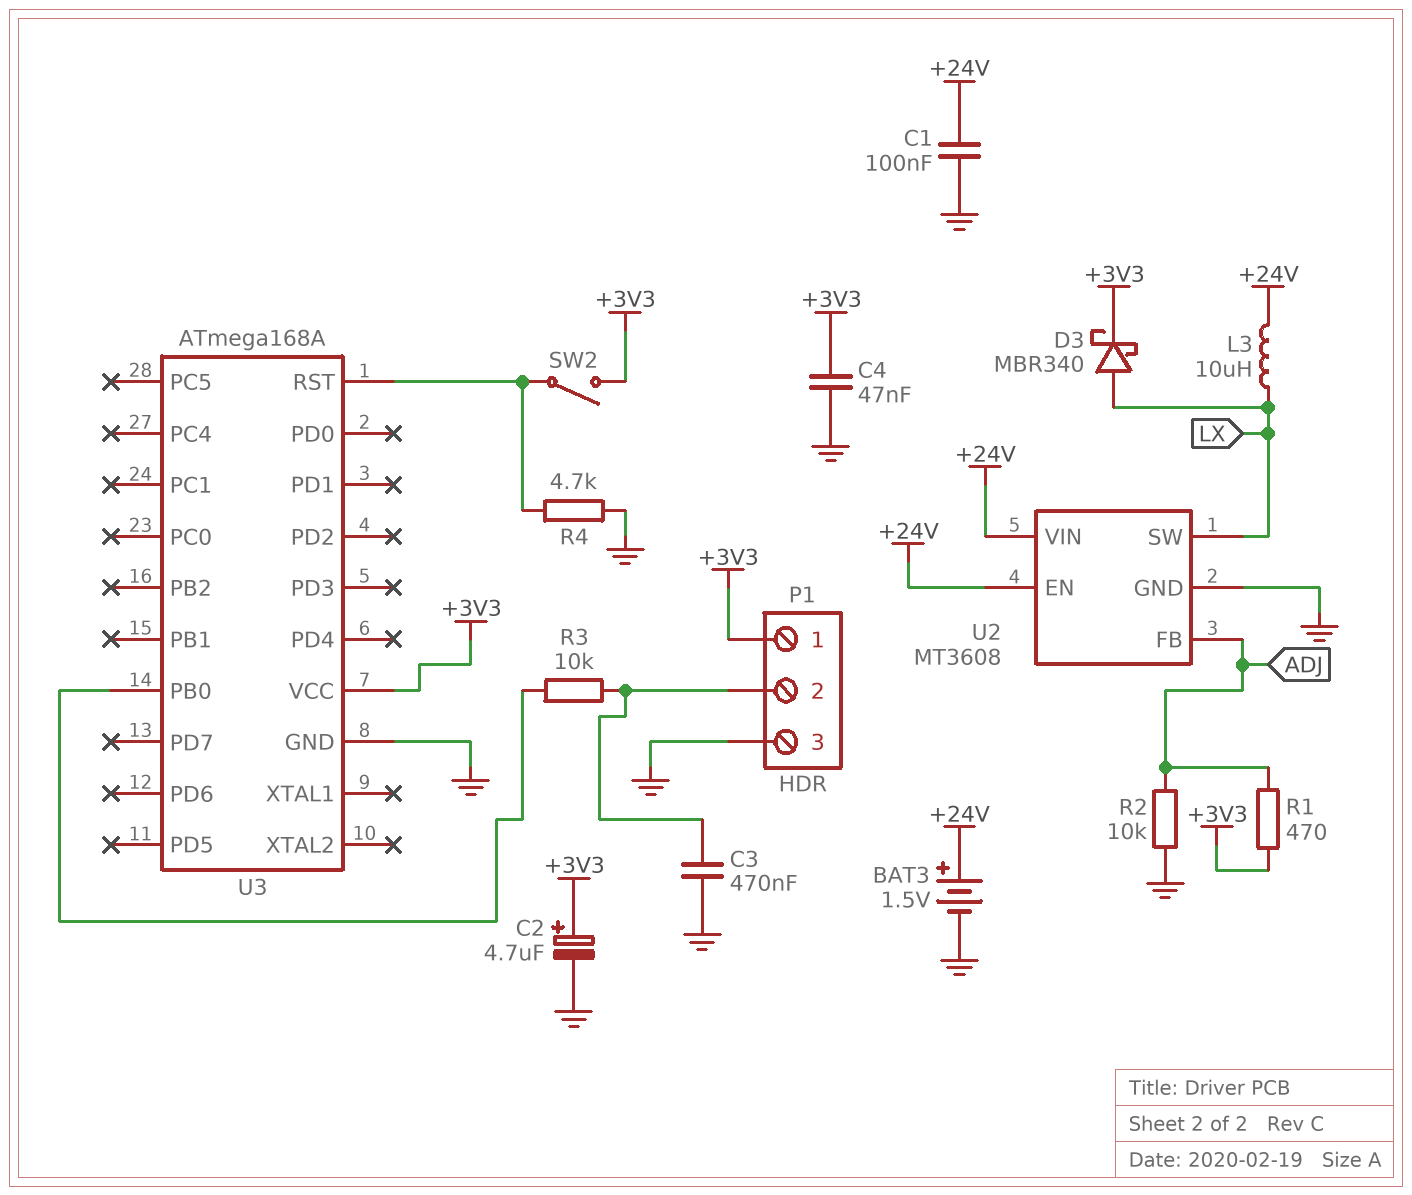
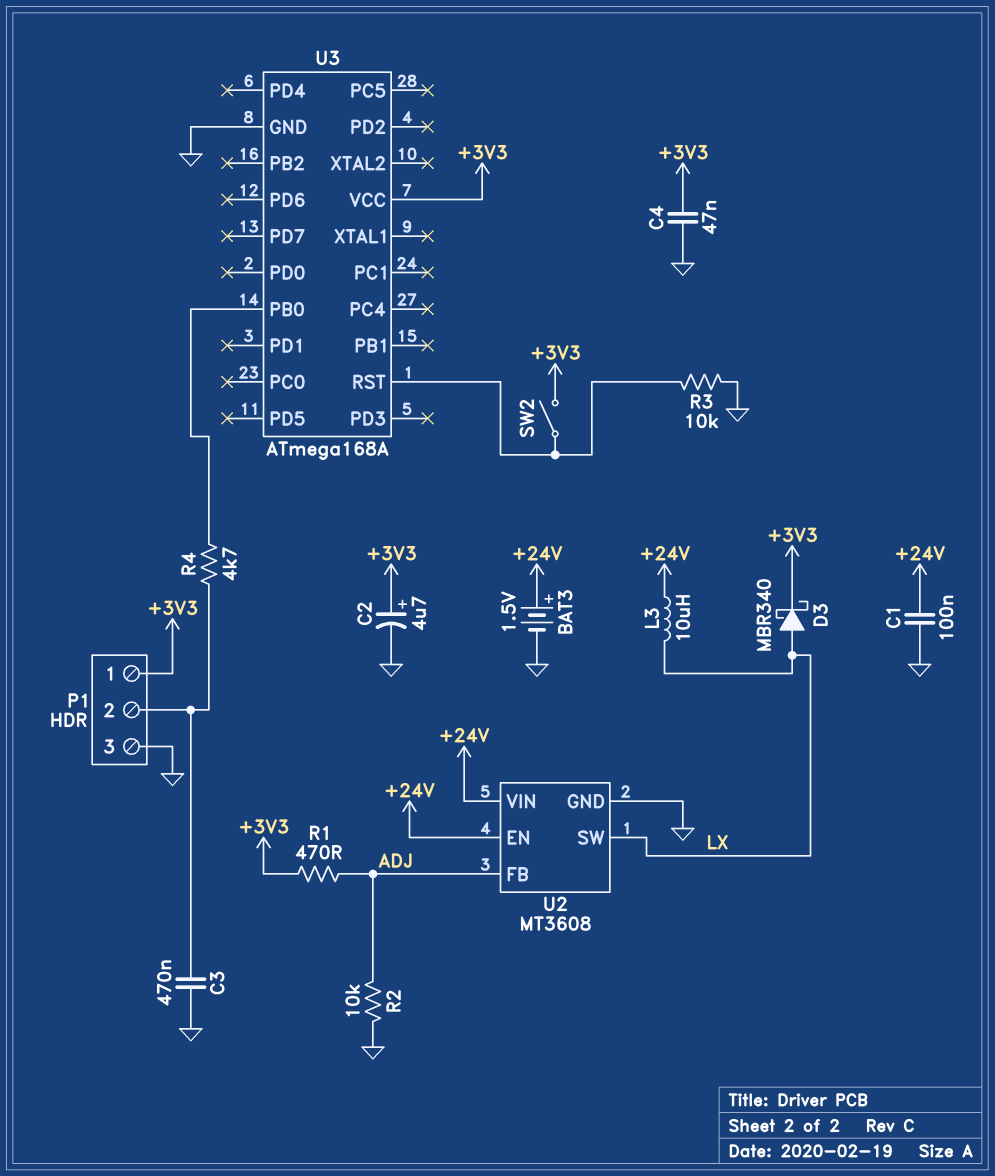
R3: 10k (P1/2, U3/PB0) -> 10k (GND, U3/RST)
R4: 4.7k (GND, U3/RST) -> 4.7k (P1/2, U3/PB0)

